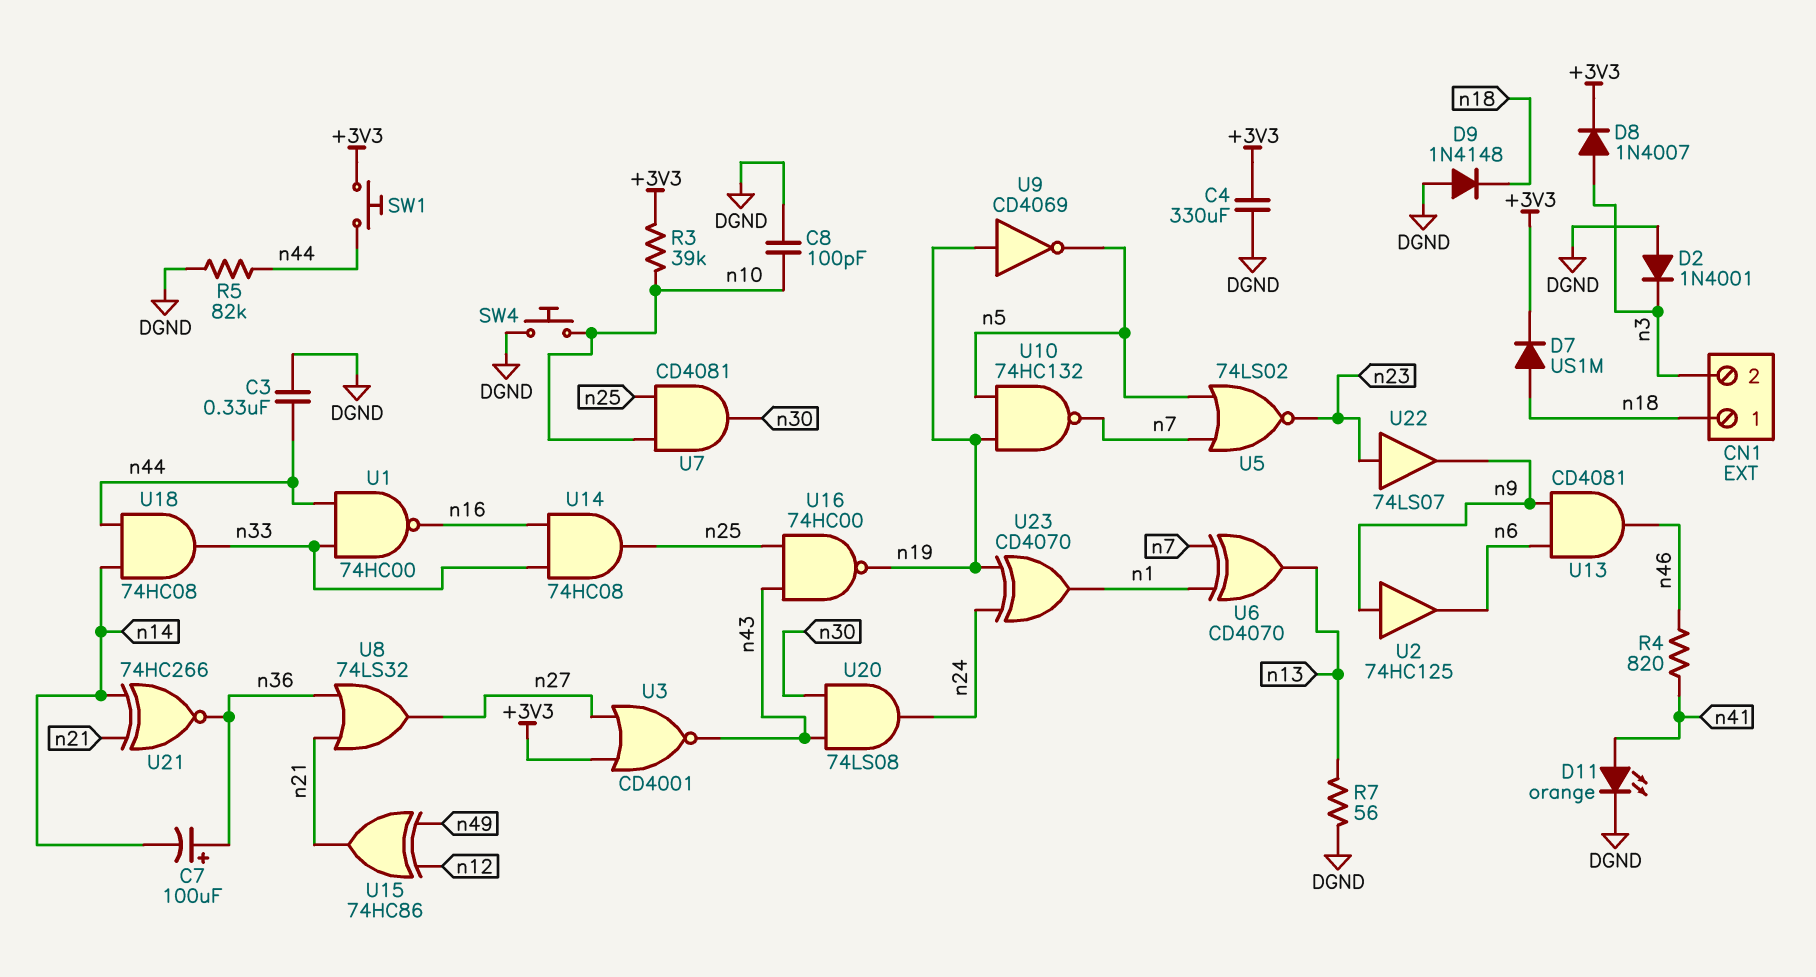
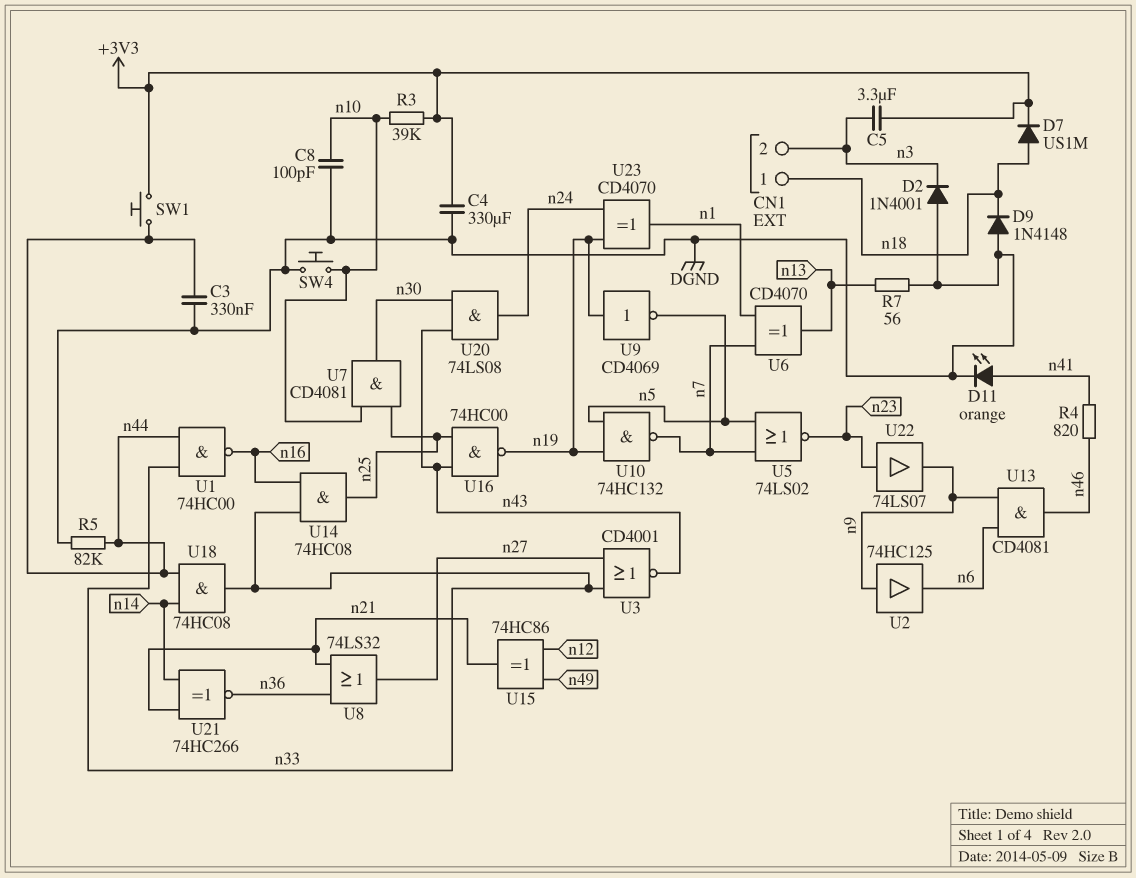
C5: none -> 3.3uF (+3V3, n3)
C7: 100uF (plus n36, minus n14) -> none
D8: diode 1N4007 (A n3, K +3V3) -> none
U3: NOR CD4001 (in +3V3, in n27, out n43) -> NOR CD4001 (in n27, in n33, out n43)

